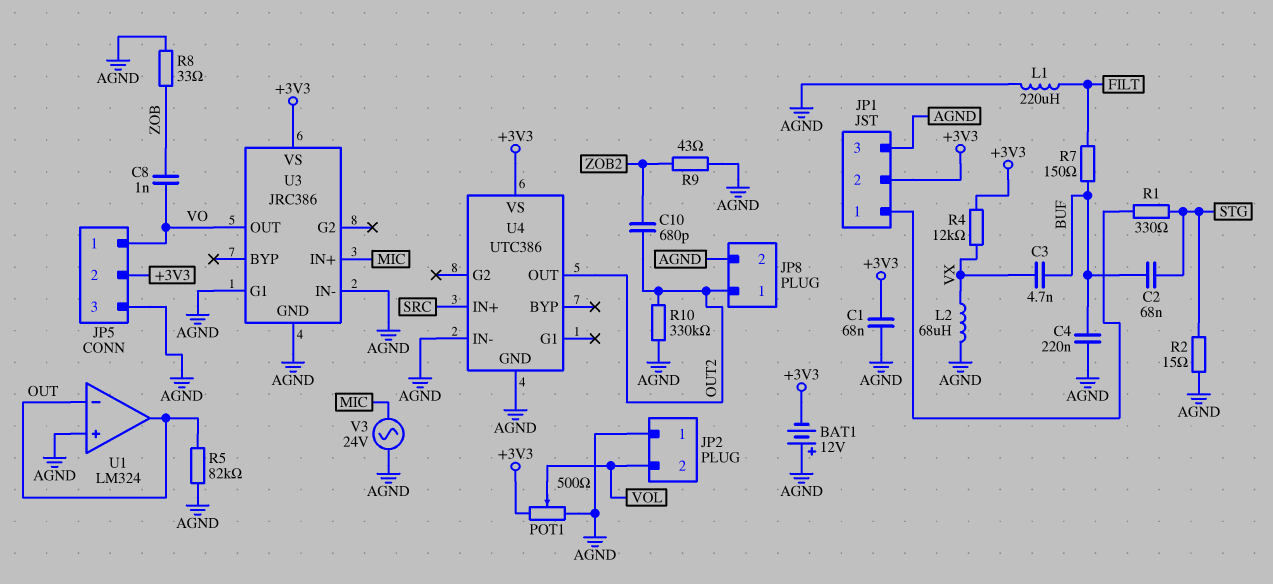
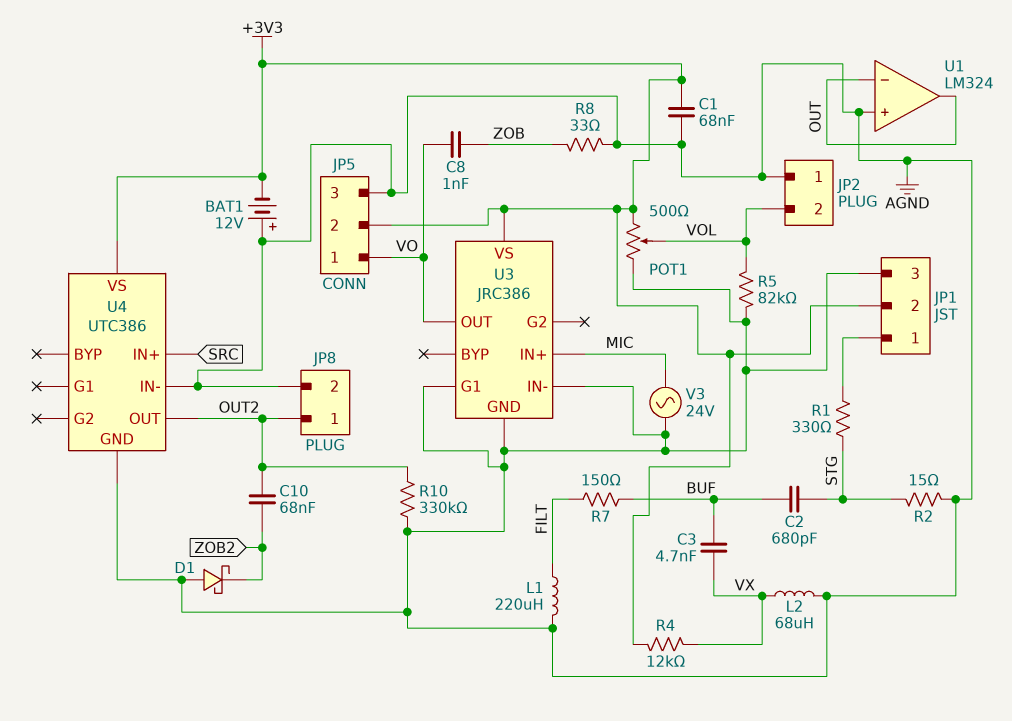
C2: 68nF (BUF, STG) -> 680pF (BUF, STG)
C4: 220nF (AGND, BUF) -> none
C10: 680pF (OUT2, ZOB2) -> 68nF (OUT2, ZOB2)
D1: none -> schottky (A AGND, K ZOB2)
R5: 82k (AGND, OUT) -> 82k (AGND, VOL)
R9: 43 (AGND, ZOB2) -> none

